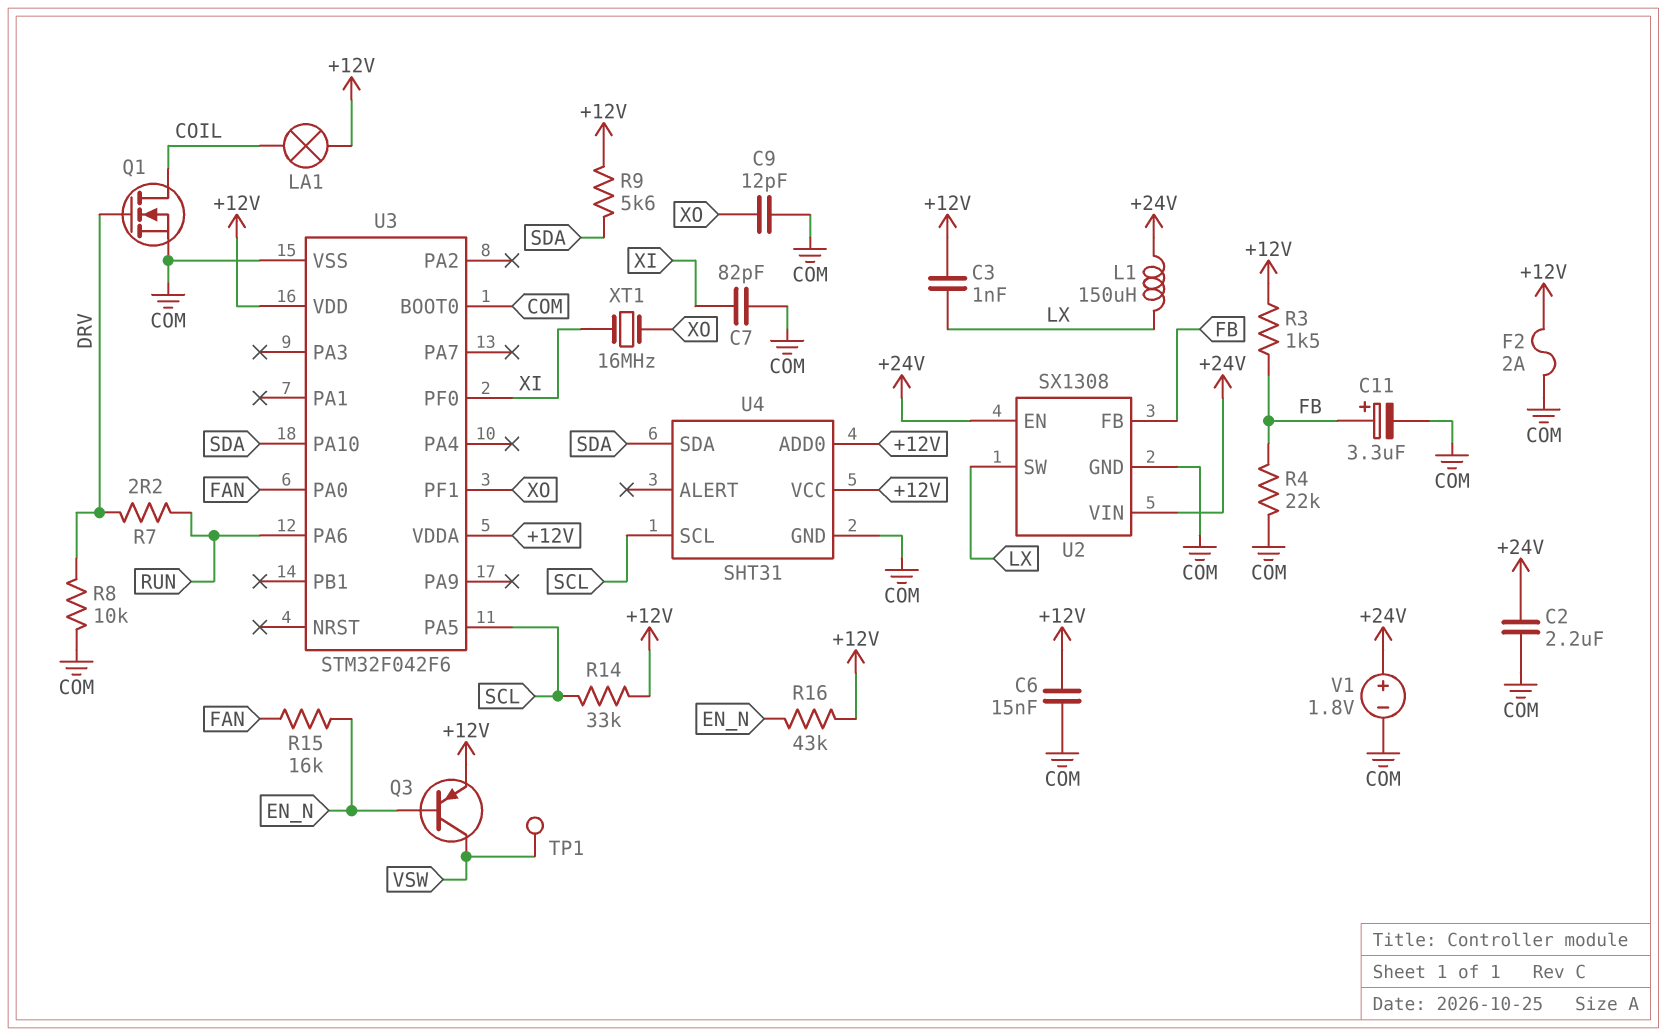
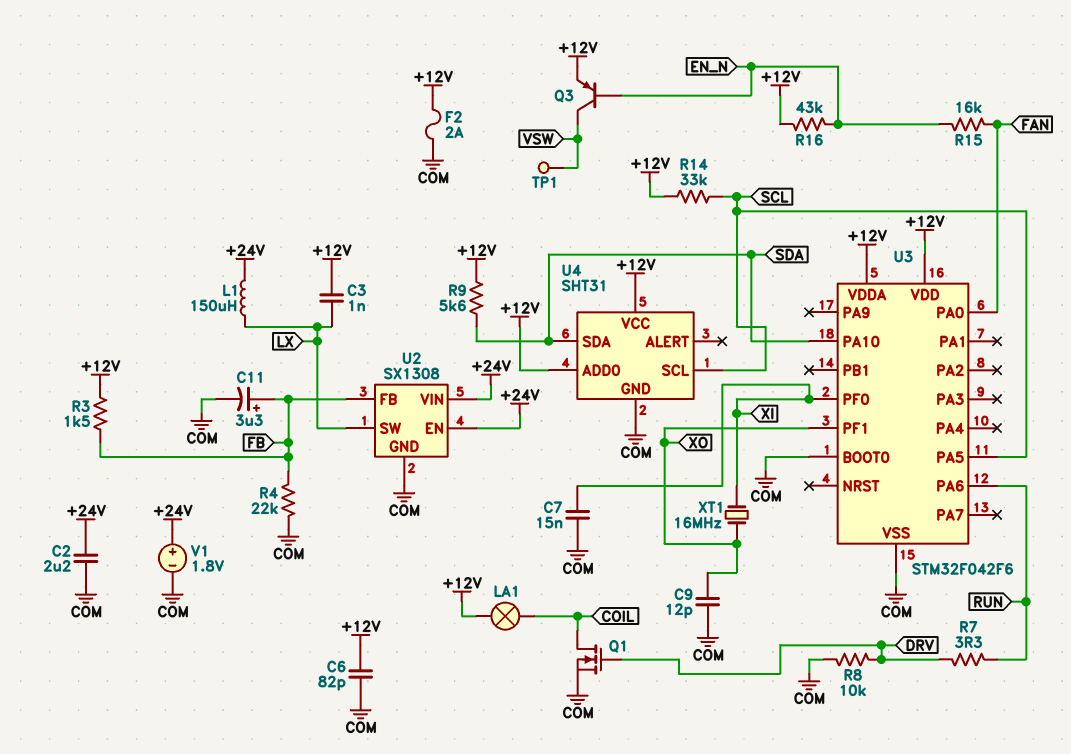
C6: 15nF (+12V, COM) -> 82pF (+12V, COM)
C7: 82pF (COM, XI) -> 15nF (COM, XI)
R7: 2.2 (DRV, RUN) -> 3.3 (DRV, RUN)

